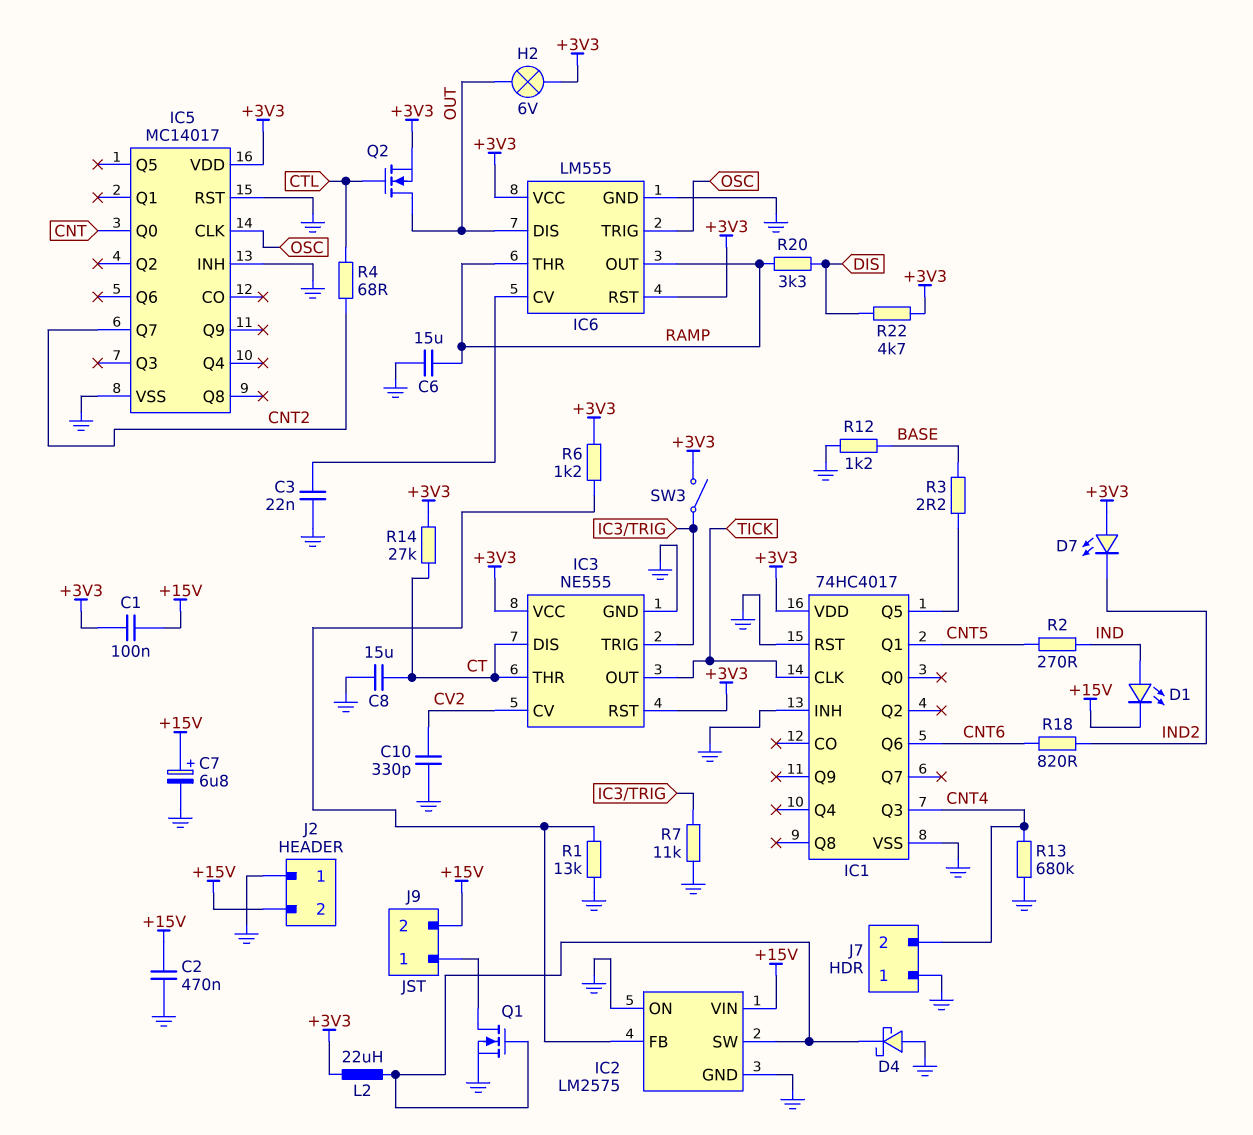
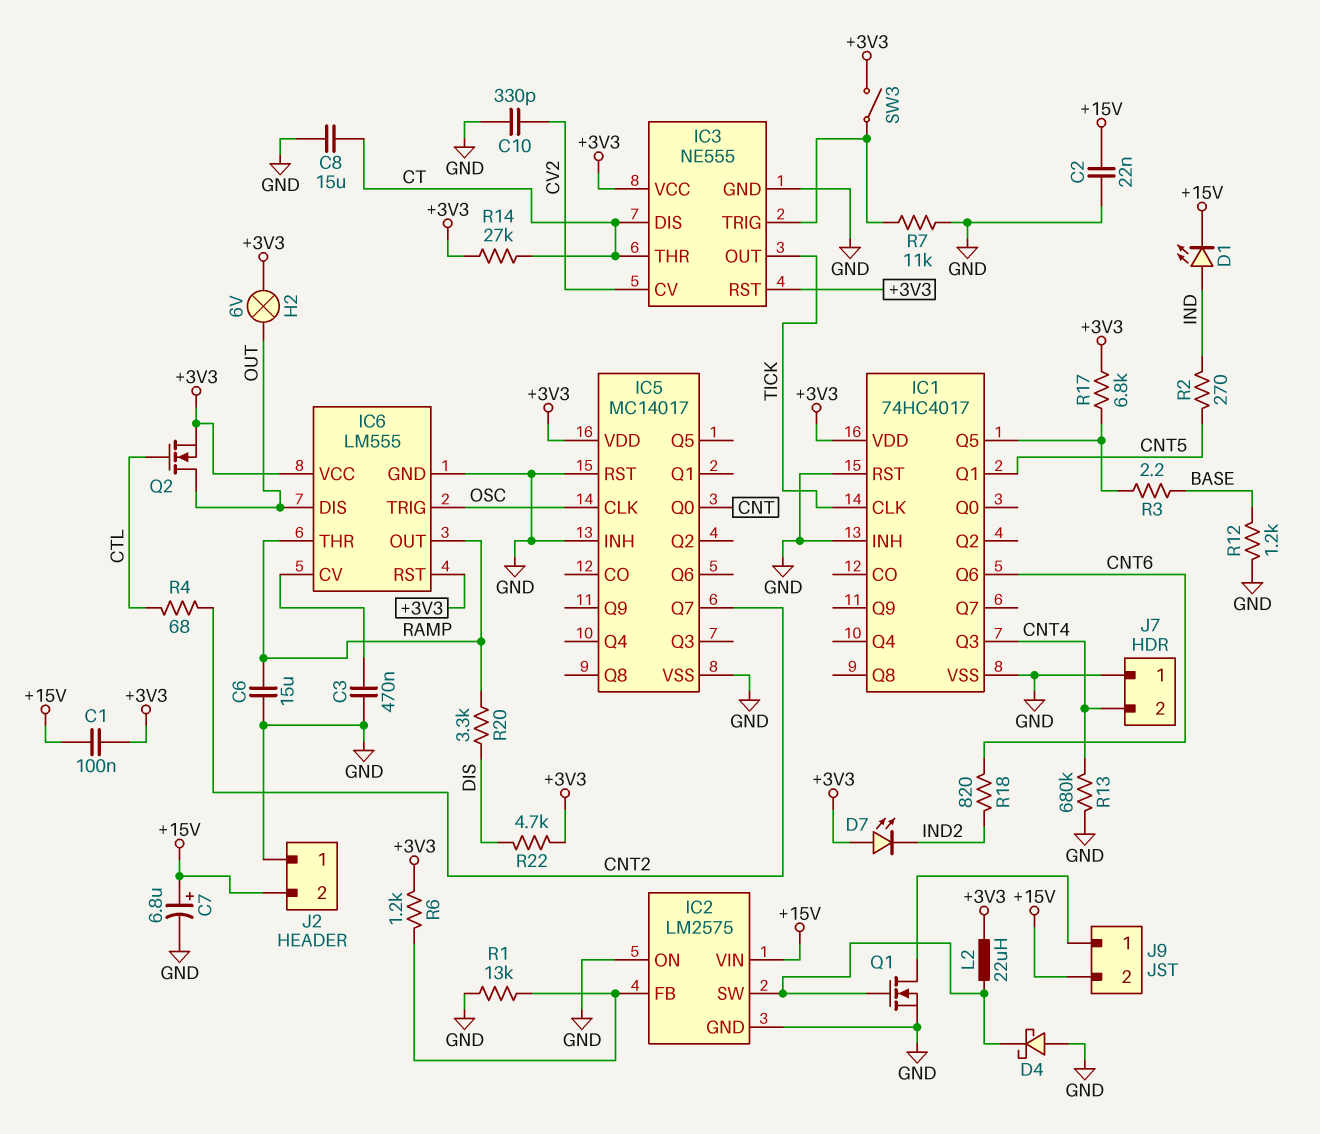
C2: 470nF (+15V, GND) -> 22nF (+15V, GND)
C3: 22nF (GND, IC6/CV) -> 470nF (GND, IC6/CV)
R17: none -> 6.8k (+3V3, IC1/Q5)

